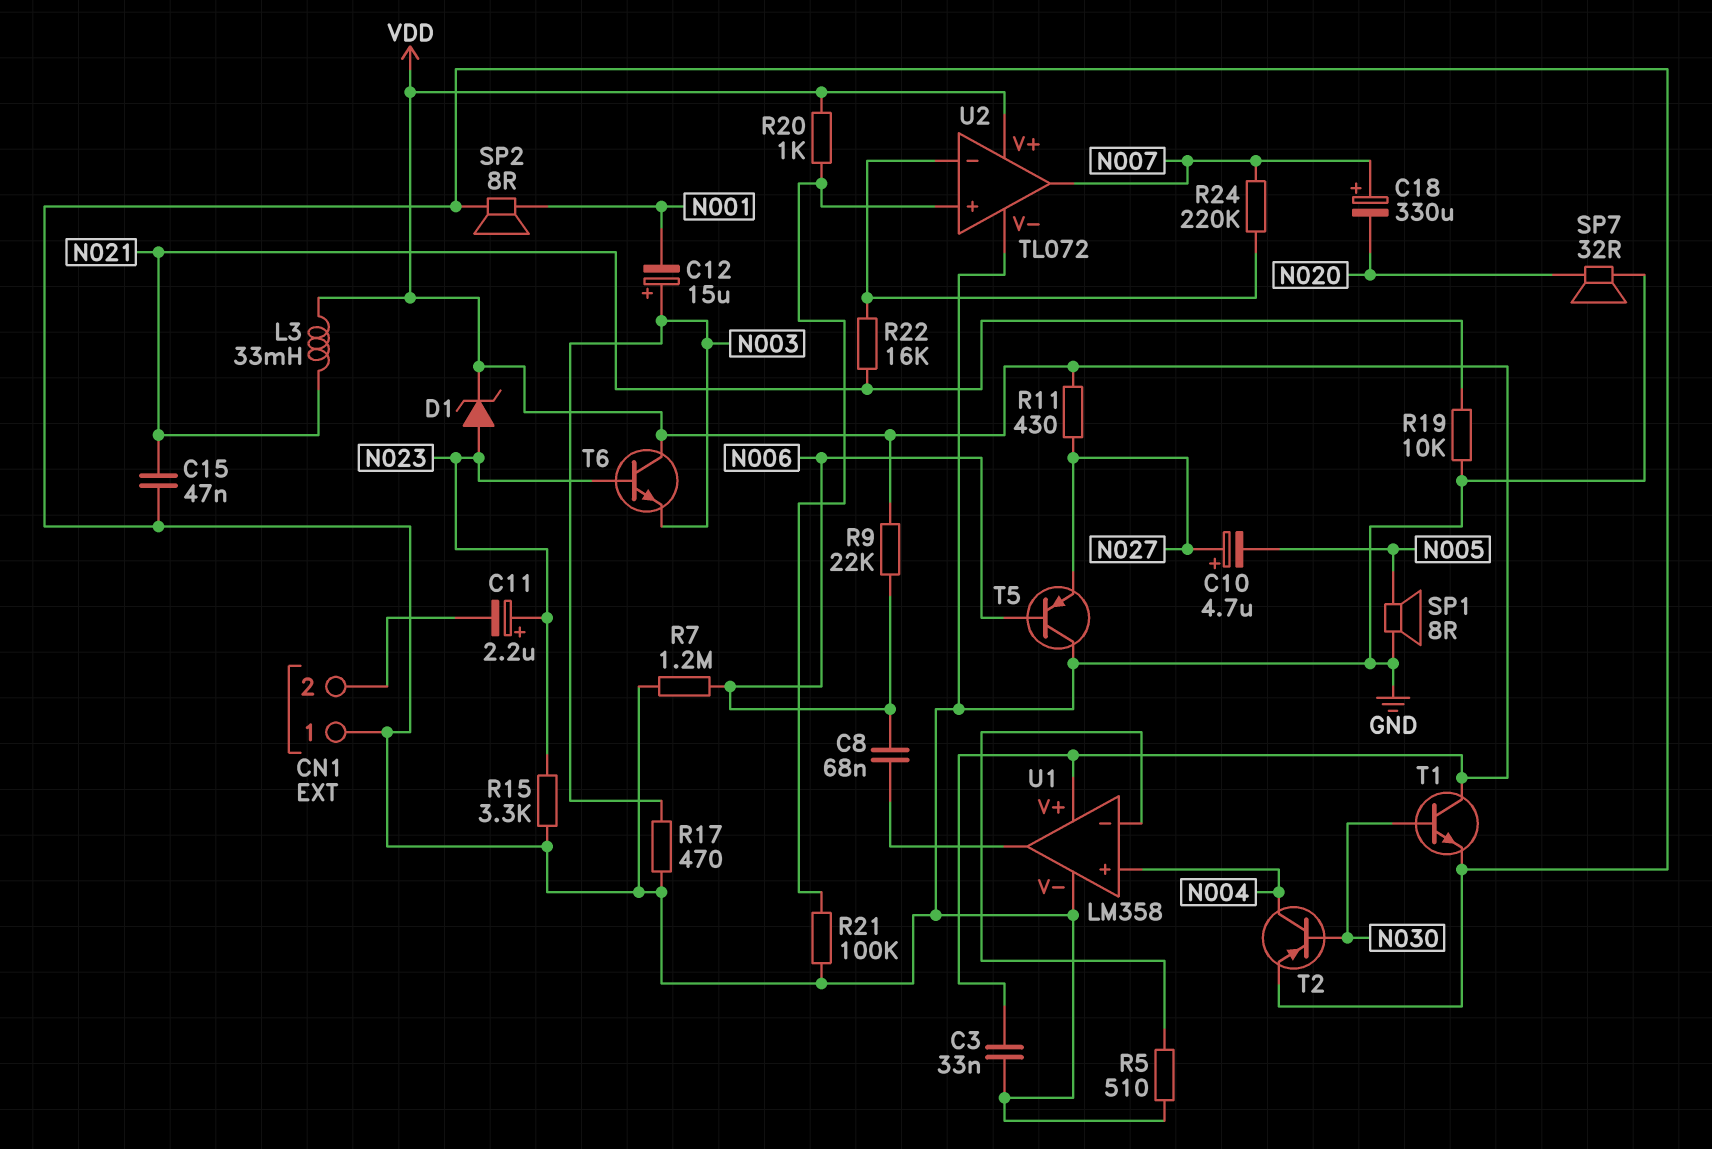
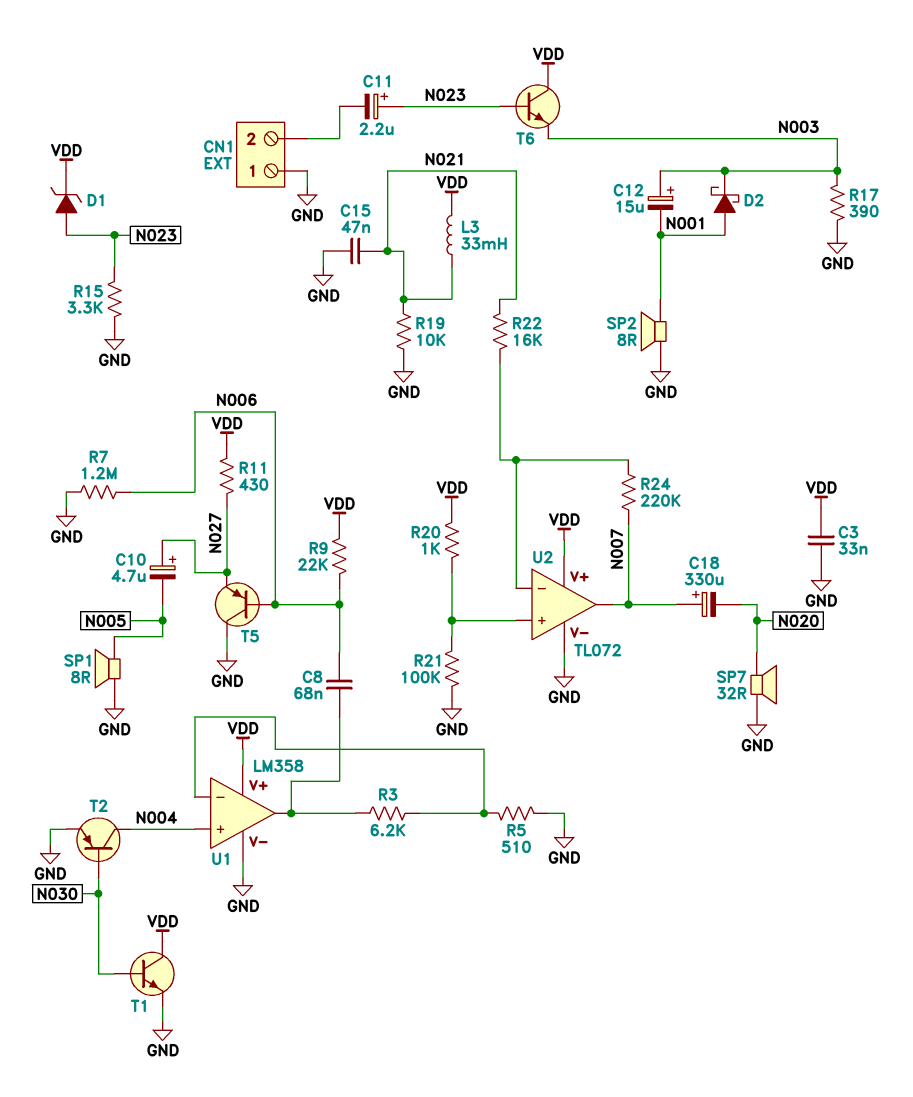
D2: none -> schottky (A N001, K N003)
R3: none -> 6.2k (U1/in-, U1/out)
R17: 470 (GND, N003) -> 390 (GND, N003)

